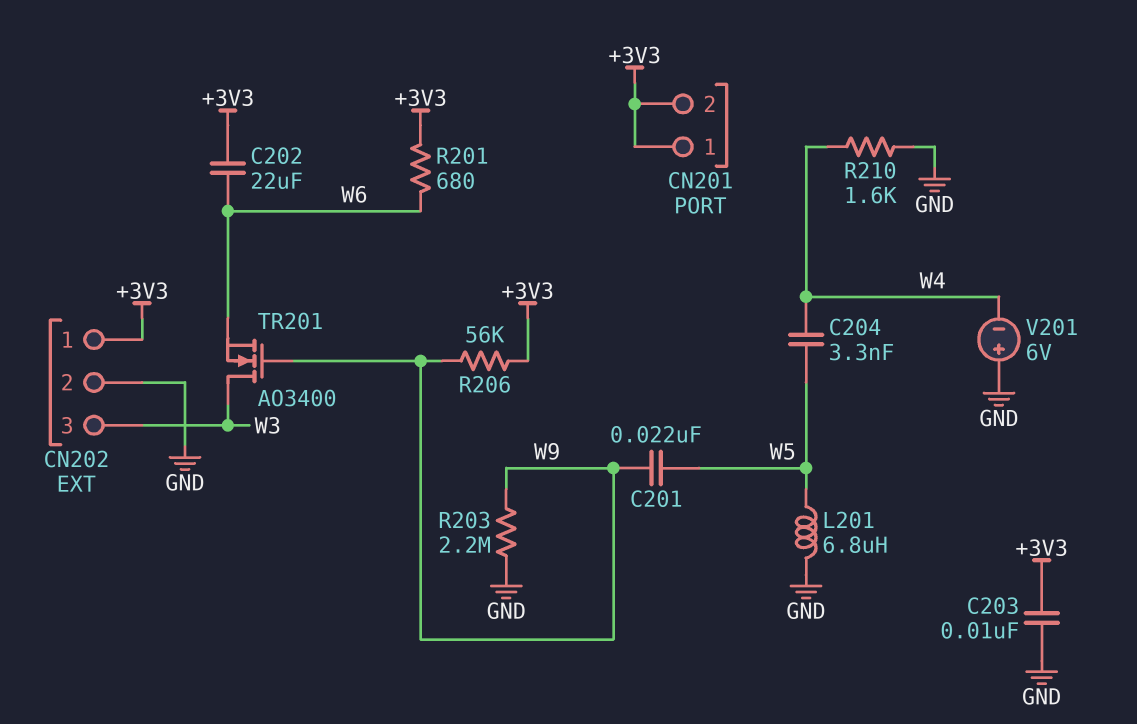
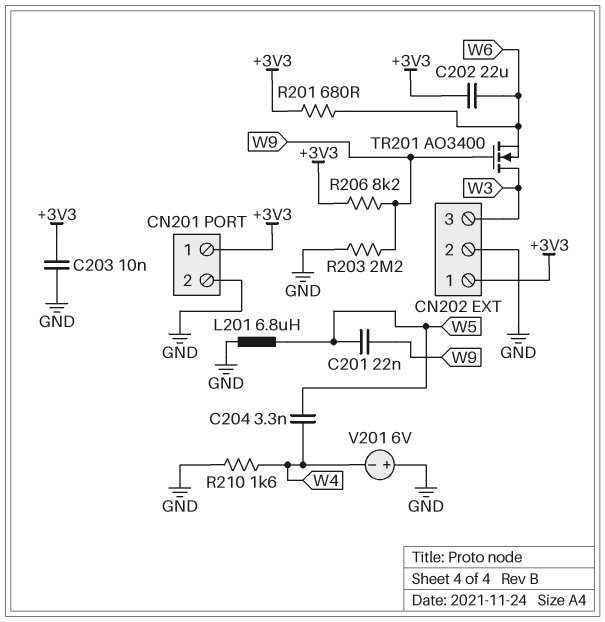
CN201 pin 2: +3V3 -> GND
R206: 56k (+3V3, W9) -> 8.2k (+3V3, W9)

